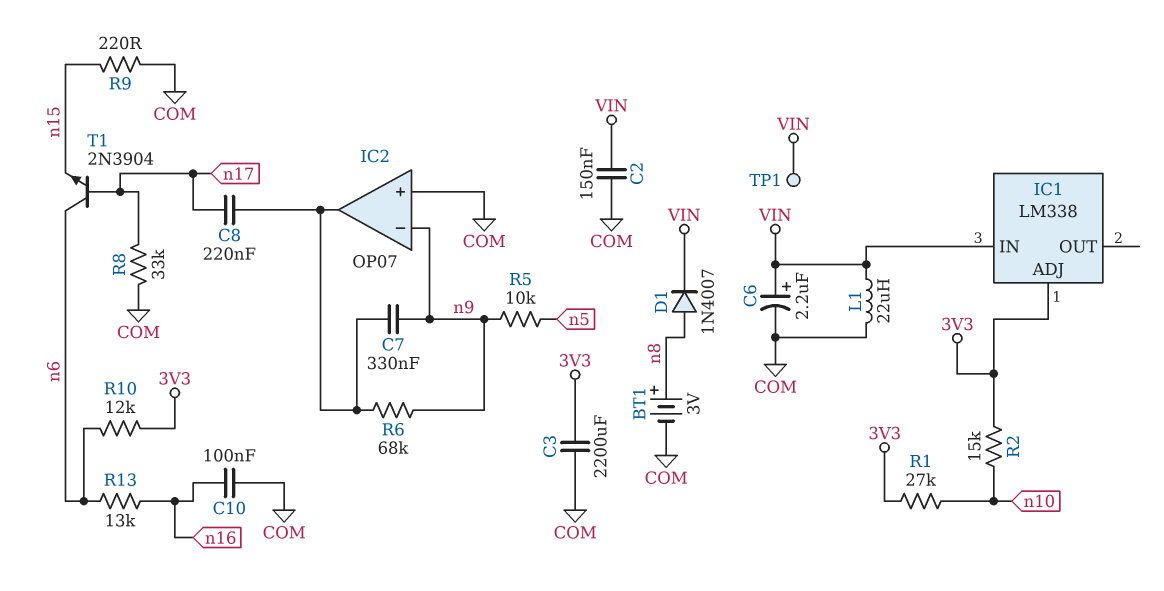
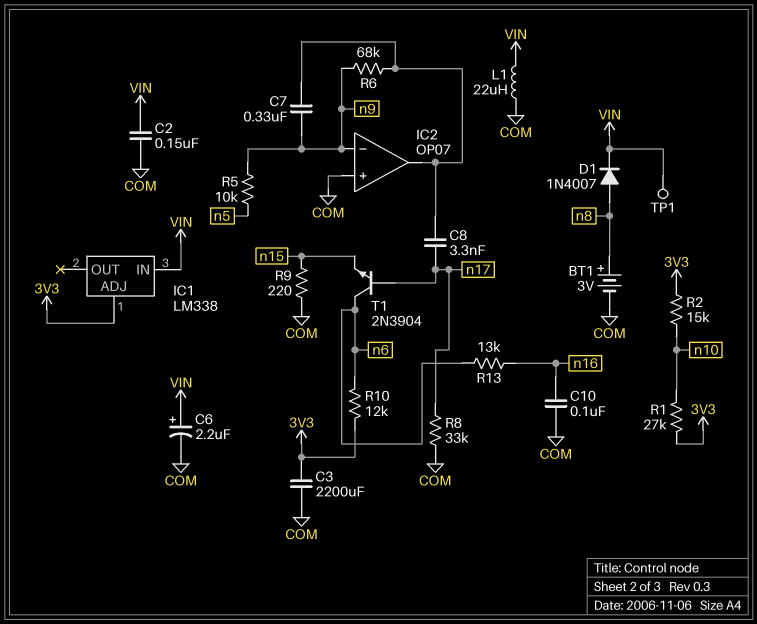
C8: 220nF (IC2/out, n17) -> 3.3nF (IC2/out, n17)

